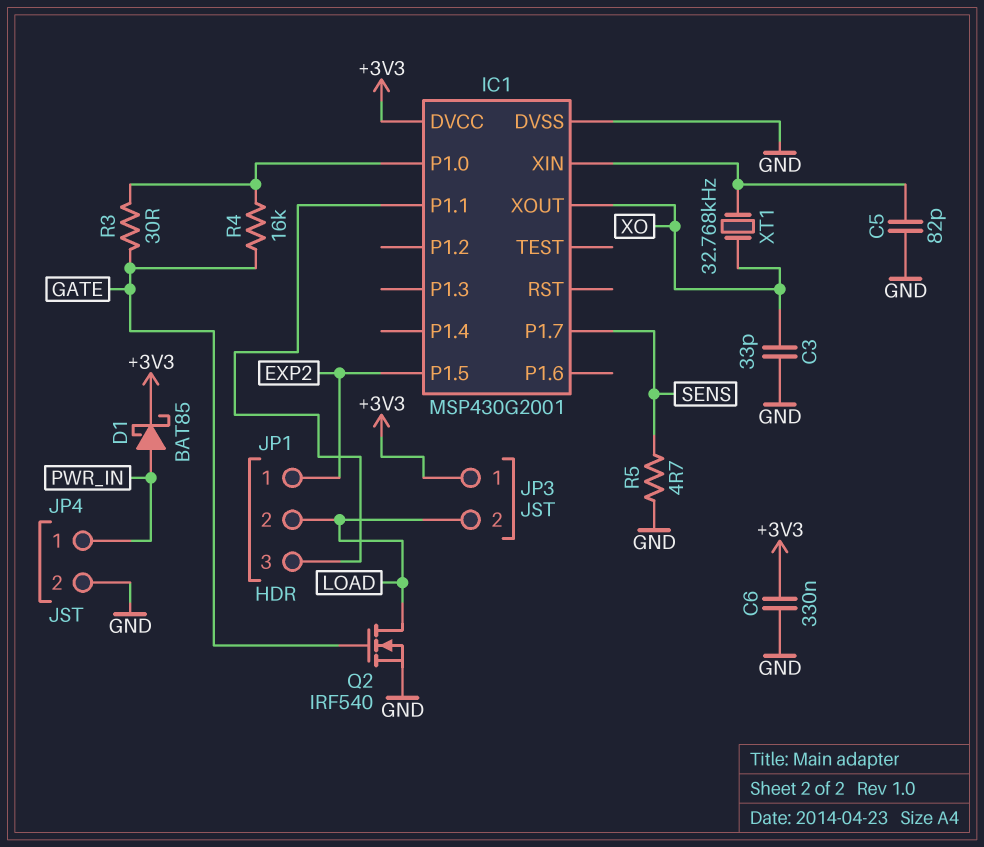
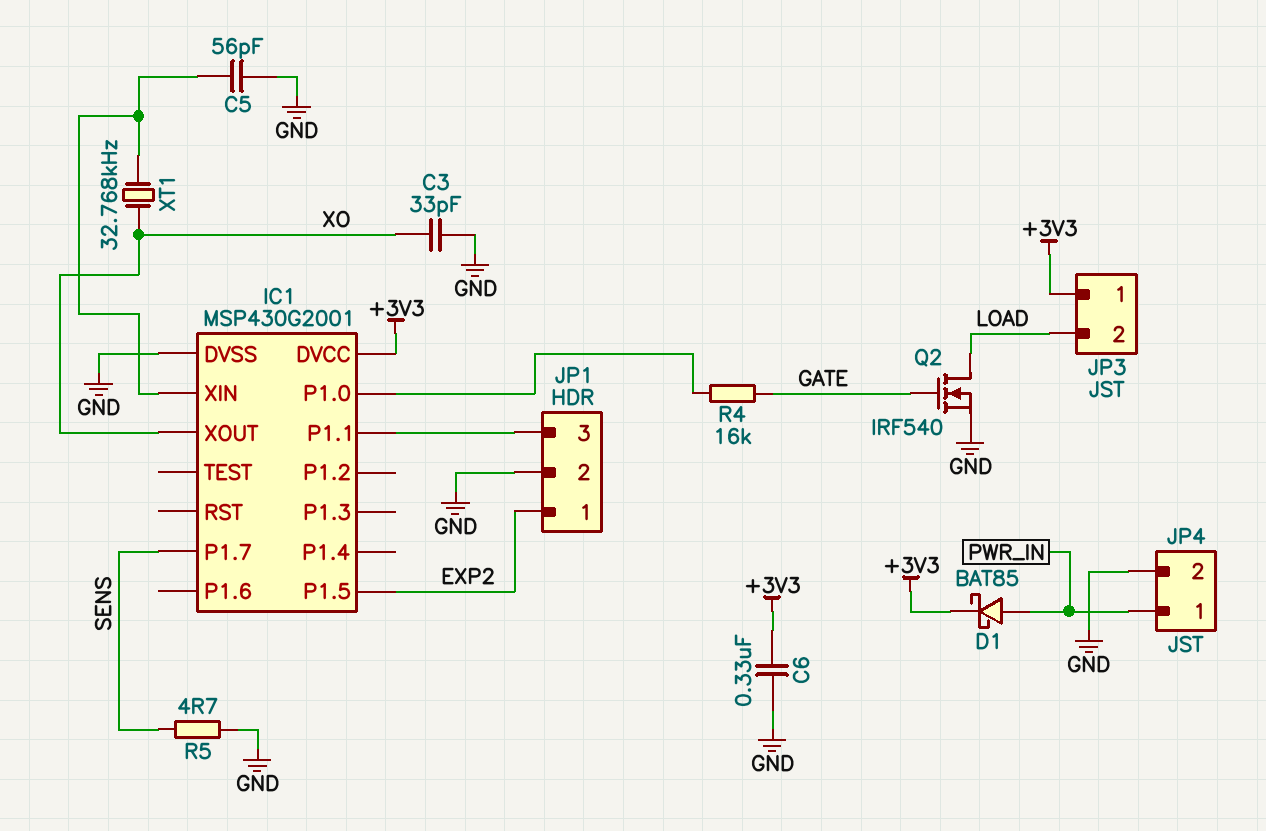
C5: 82pF (GND, IC1/XIN) -> 56pF (GND, IC1/XIN)
JP1 pin 2: LOAD -> GND
R3: 30 (GATE, IC1/P1.0) -> none

